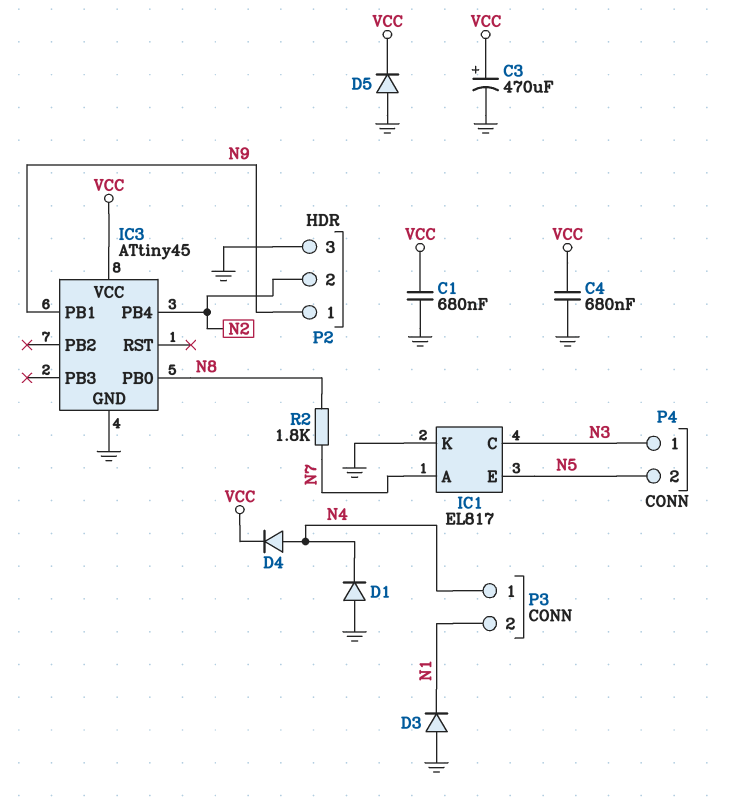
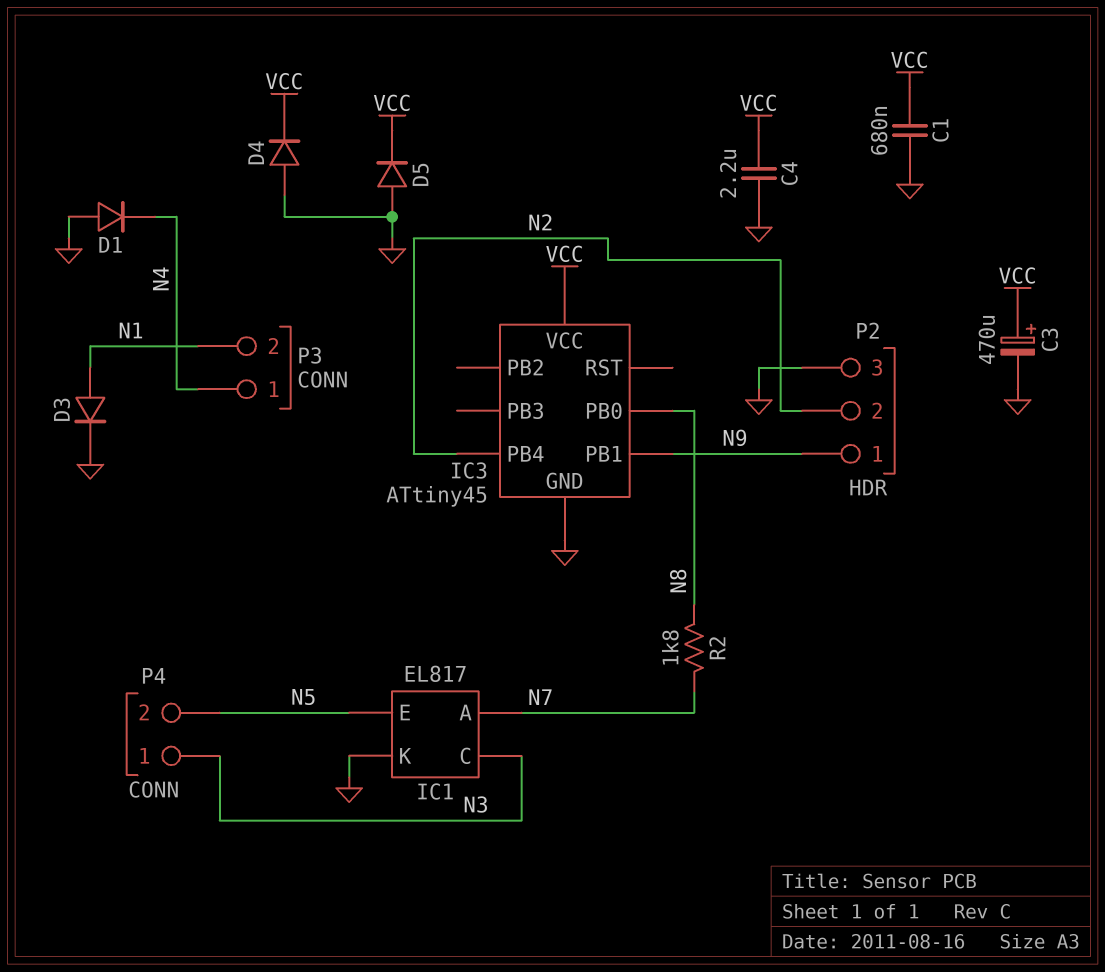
C4: 680nF (GND, VCC) -> 2.2uF (GND, VCC)
D3: diode (A GND, K N1) -> diode (A N1, K GND)
D4: diode (A N4, K VCC) -> diode (A GND, K VCC)

